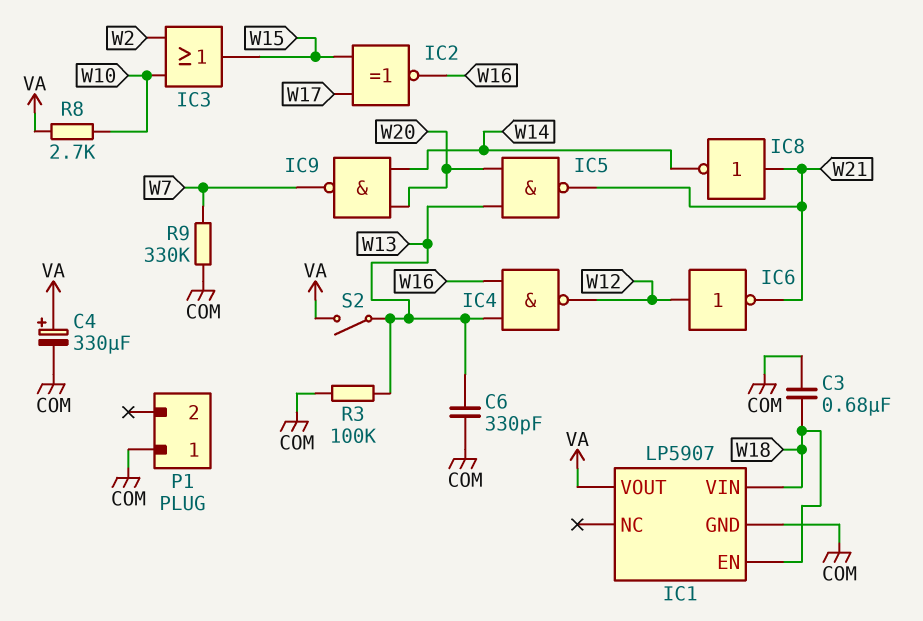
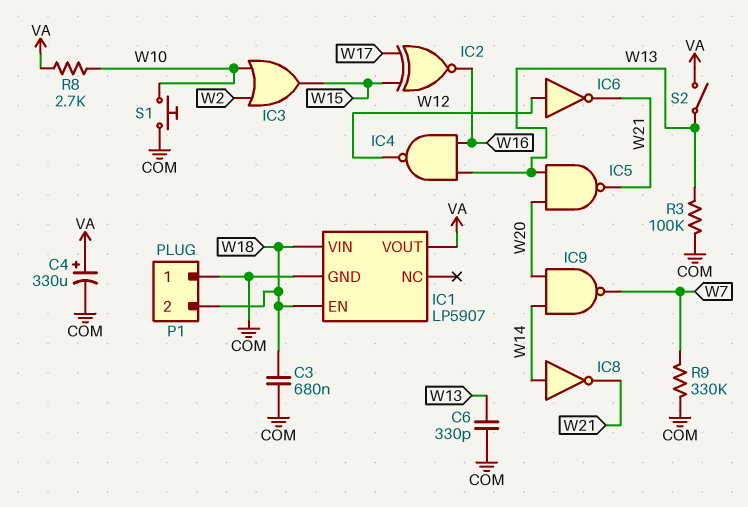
IC8: NOT (in W21, out W14) -> NOT (in W14, out W21)
P1 pin 2: none -> W18
S1: none -> button (COM, W10)

